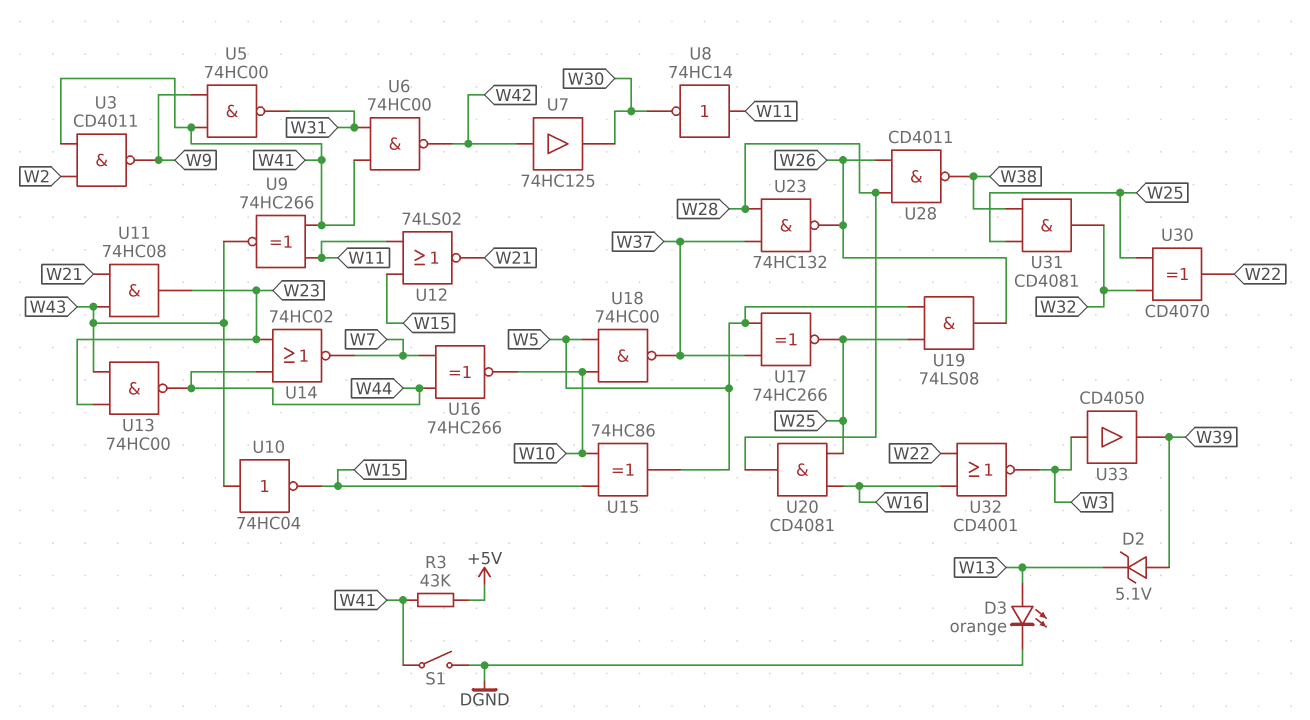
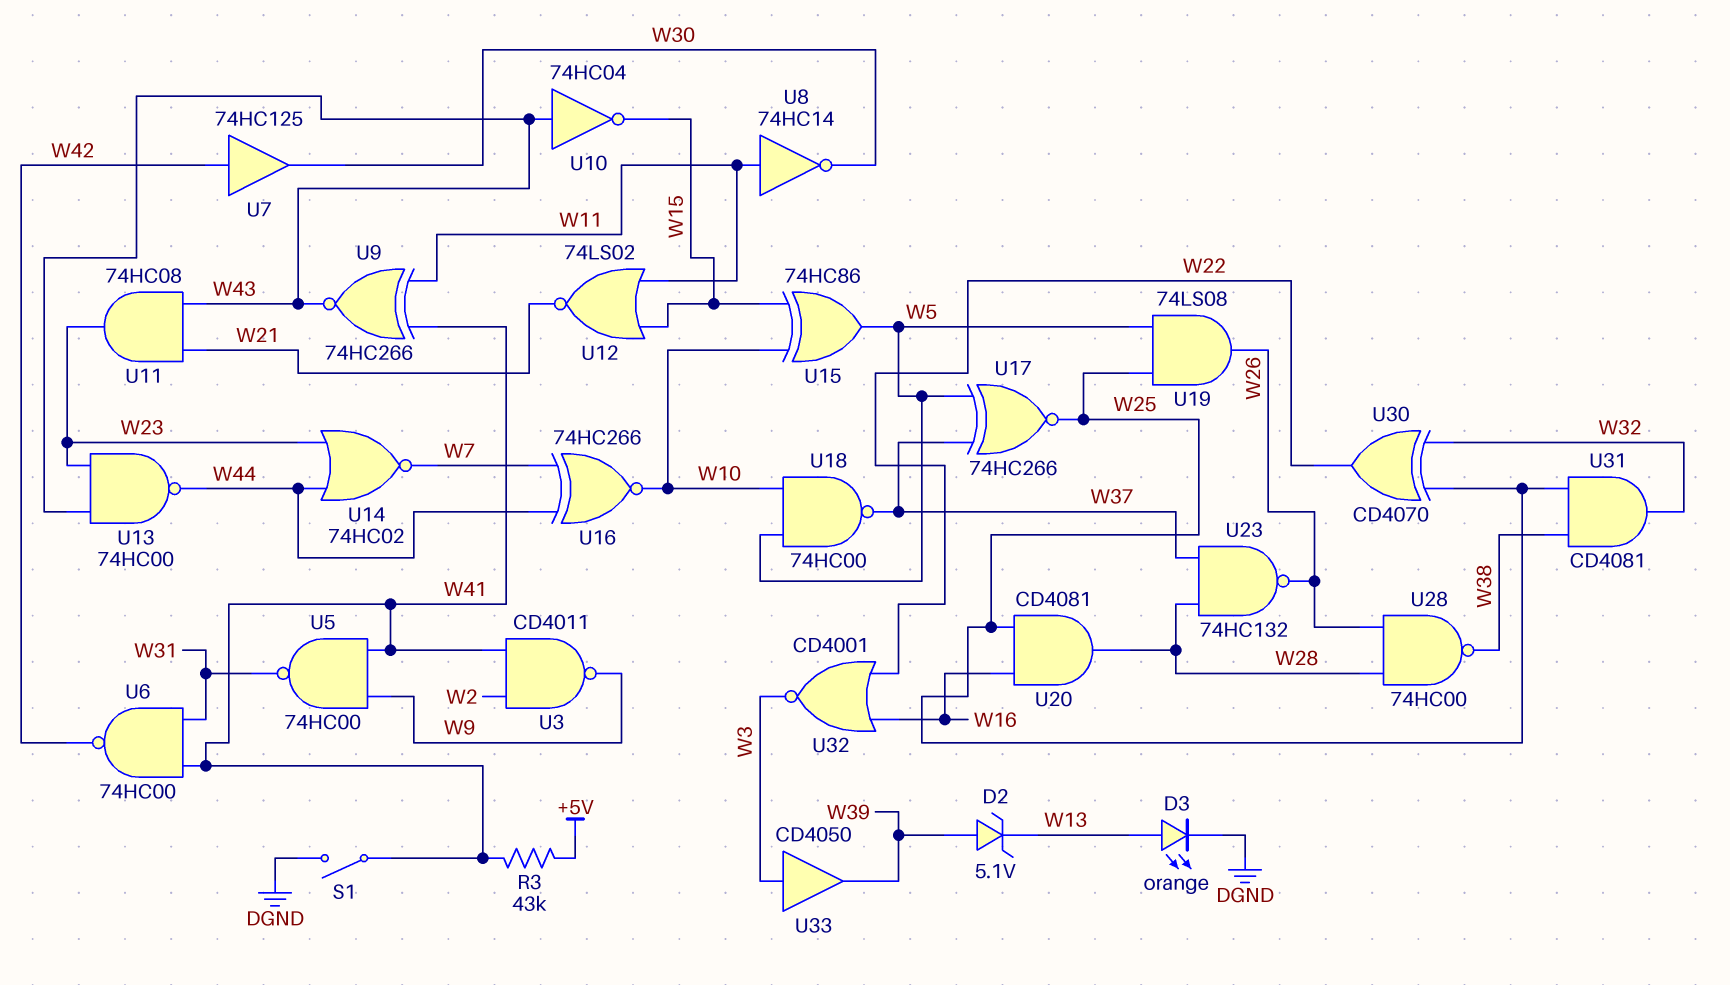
U28: NAND CD4011 (in W26, in W28, out W38) -> NAND 74HC00 (in W26, in W28, out W38)

